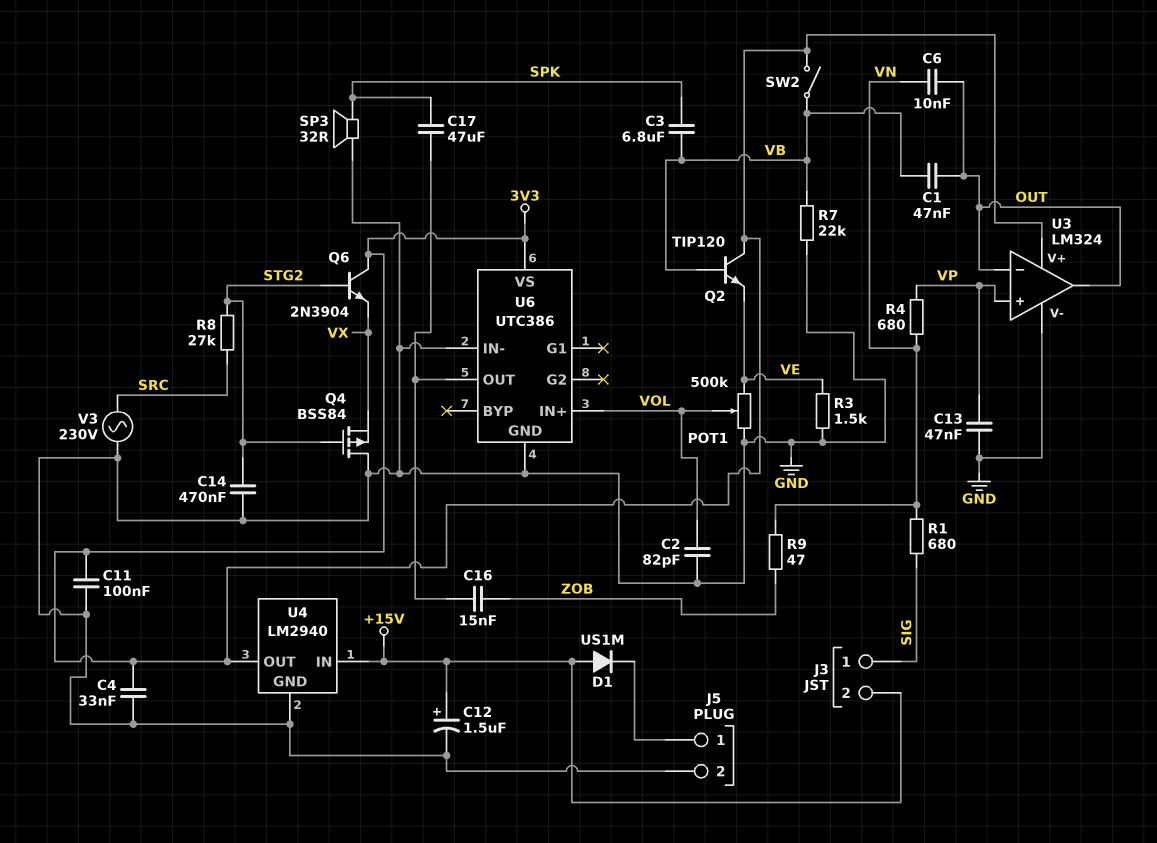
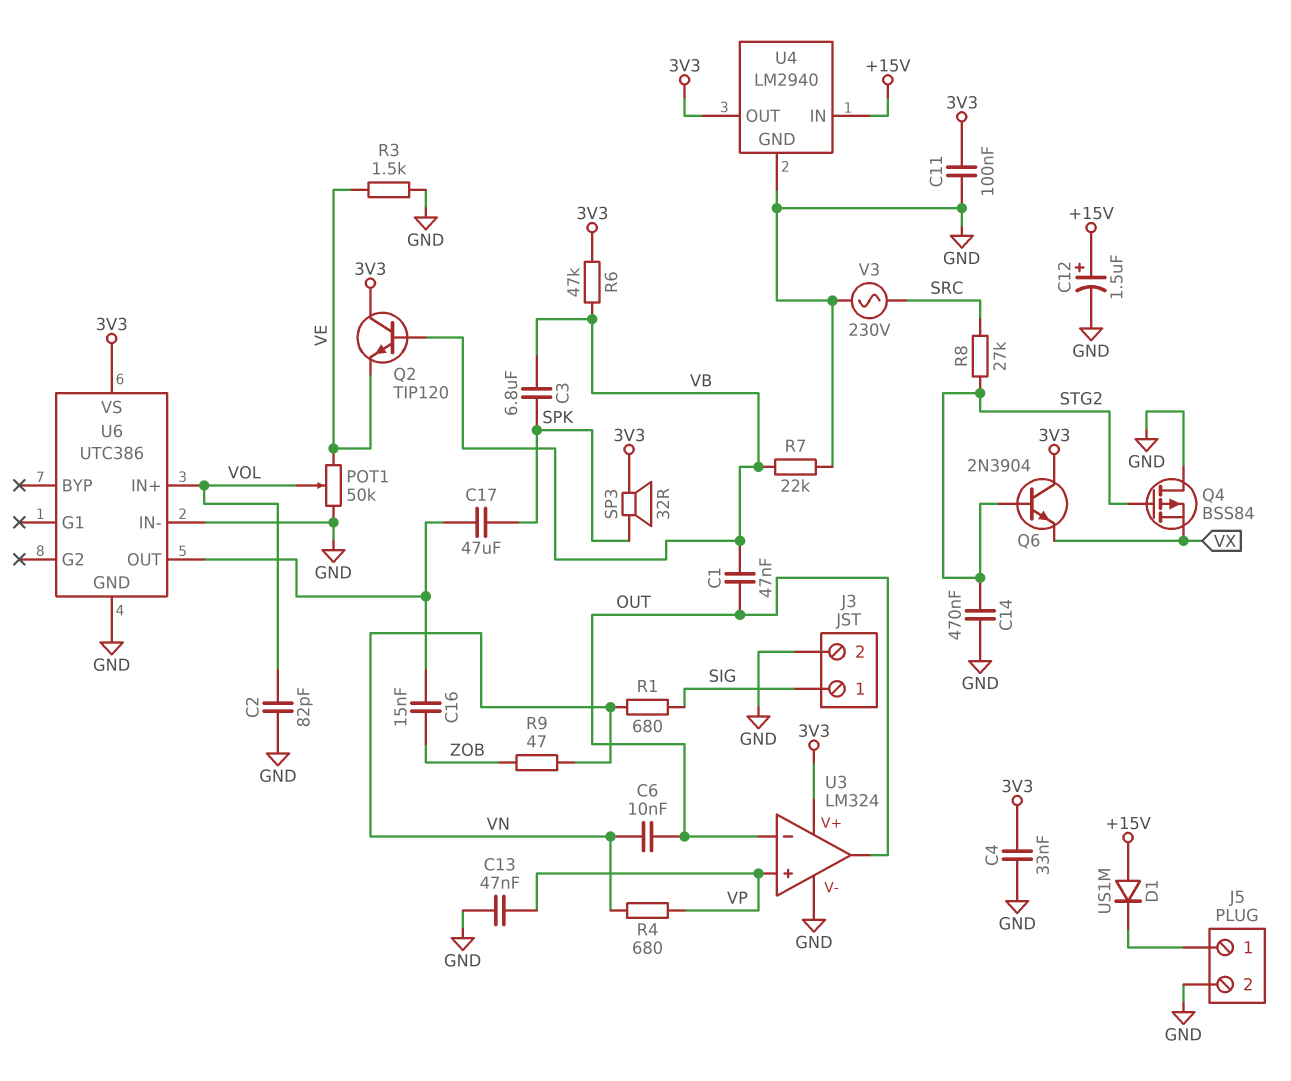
J3 pin 2: +15V -> GND
POT1: 500k (GND, VE, wiper VOL) -> 50k (GND, VE, wiper VOL)
R6: none -> 47k (3V3, VB)
SP3: speaker 32R (GND, SPK) -> speaker 32R (3V3, SPK)
SW2: switch (3V3, VB) -> none

